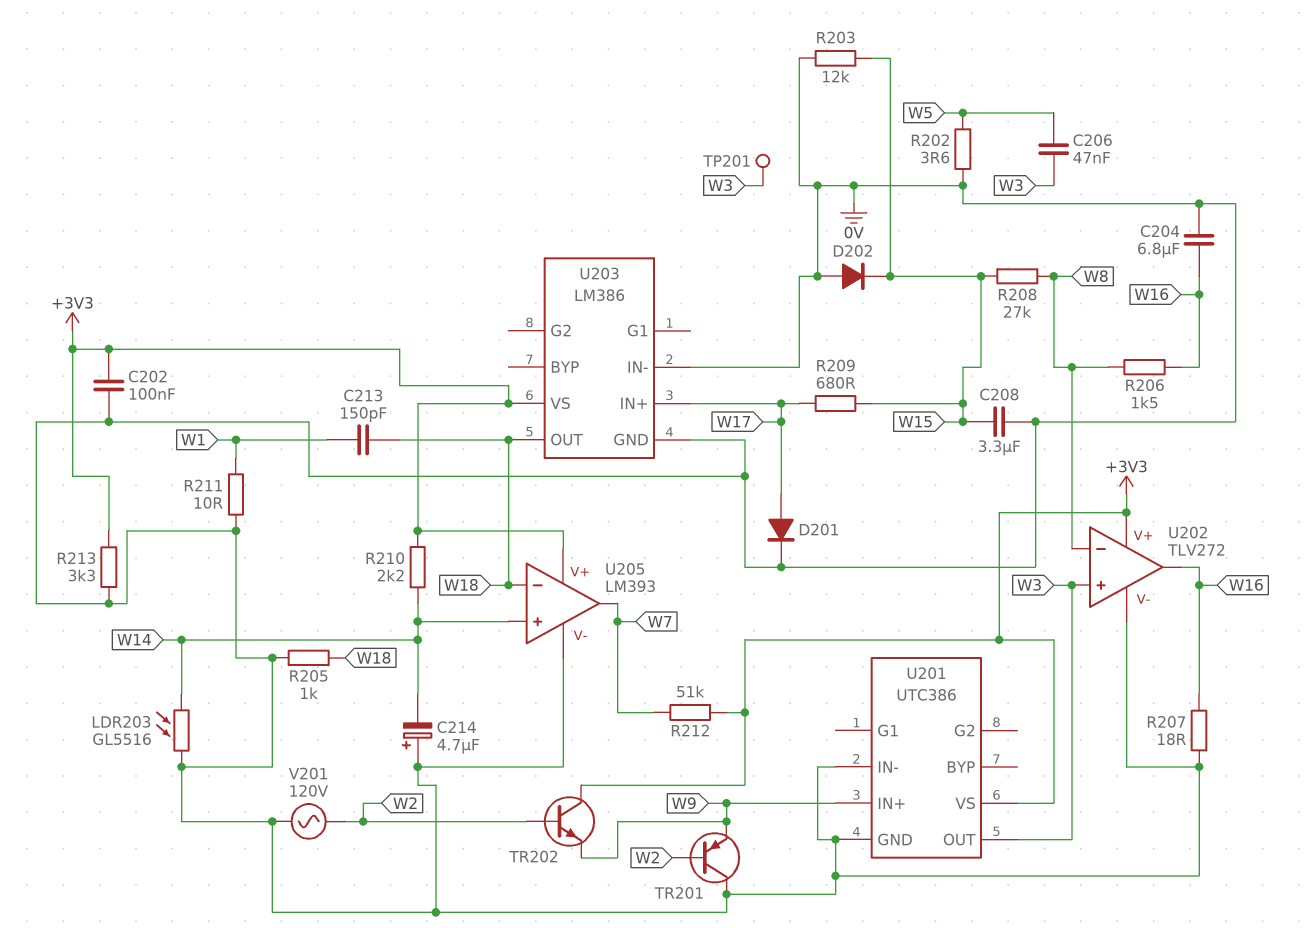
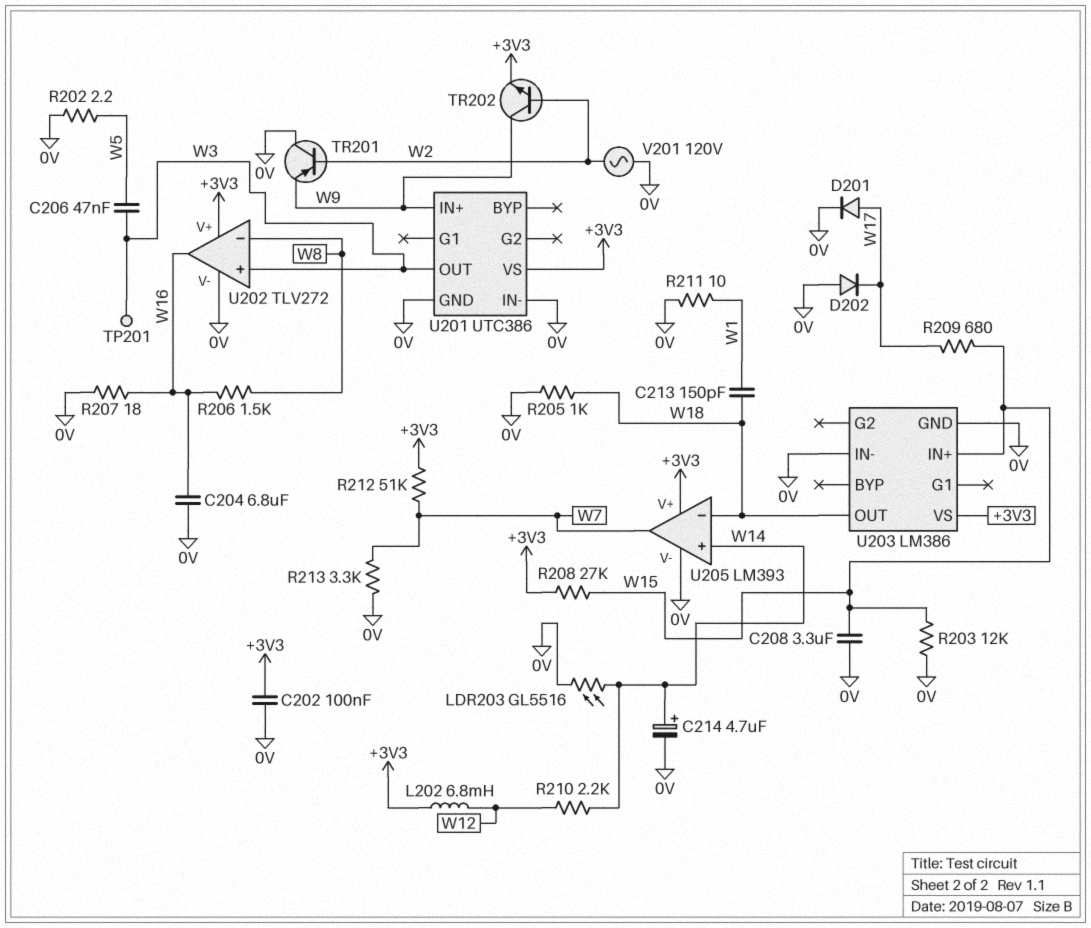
C214: 4.7uF (plus 0V, minus W14) -> 4.7uF (plus W14, minus 0V)
D202: diode (A 0V, K W15) -> diode (A 0V, K W17)
L202: none -> 6.8mH (+3V3, W12)
R202: 3.6 (0V, W5) -> 2.2 (0V, W5)
R208: 27k (W8, W15) -> 27k (+3V3, W15)
R210: 2.2k (+3V3, W14) -> 2.2k (W12, W14)
R213: 3.3k (+3V3, 0V) -> 3.3k (0V, W7)
TR202: NPN (B W2, C +3V3, E W9) -> NPN (B W2, C W9, E +3V3)
U203 pin IN+: W17 -> W15

